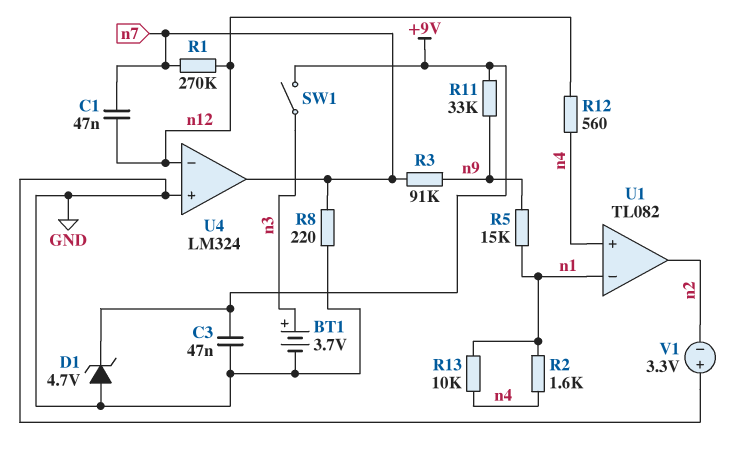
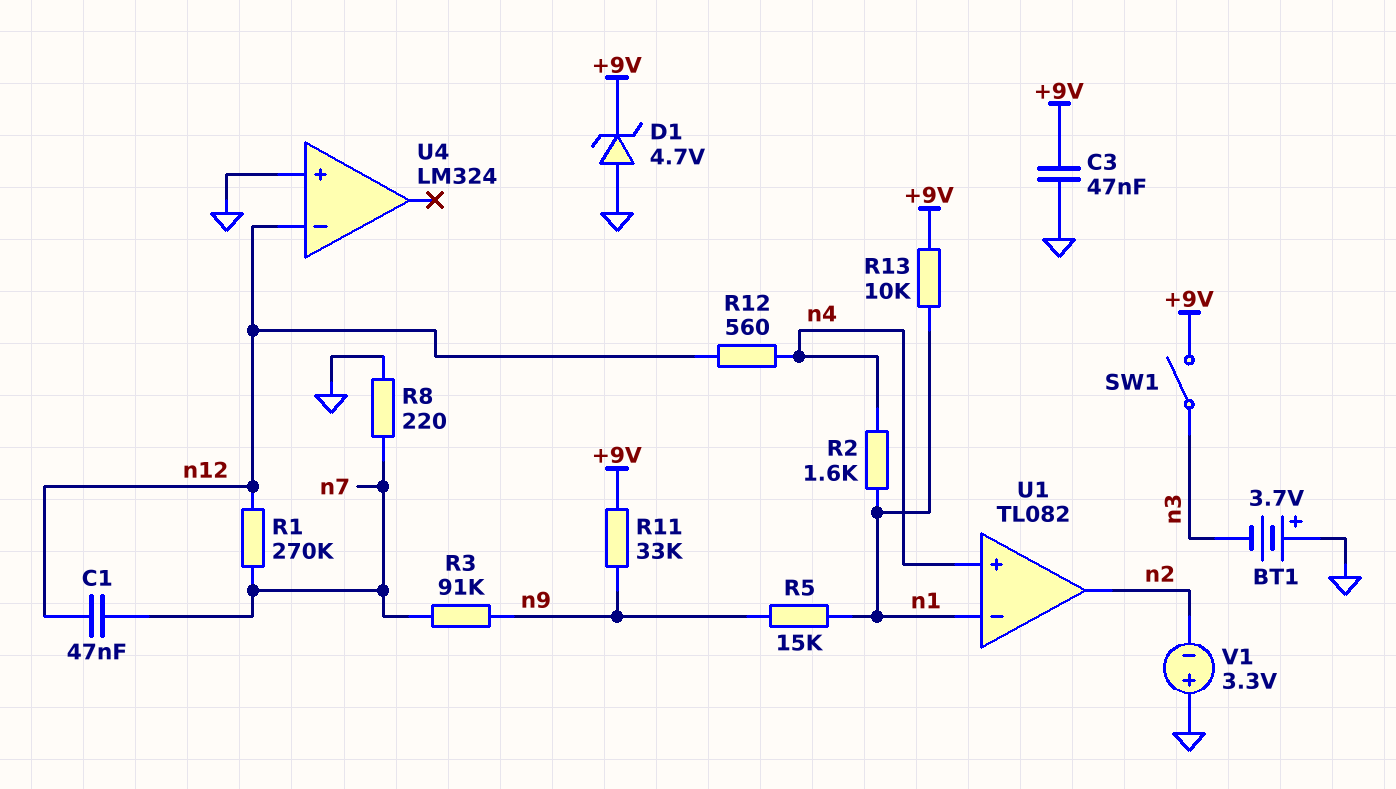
BT1: 3.7V (plus n3, minus GND) -> 3.7V (plus GND, minus n3)
R13: 10k (n1, n4) -> 10k (+9V, n1)
U4 pin out: n7 -> none

